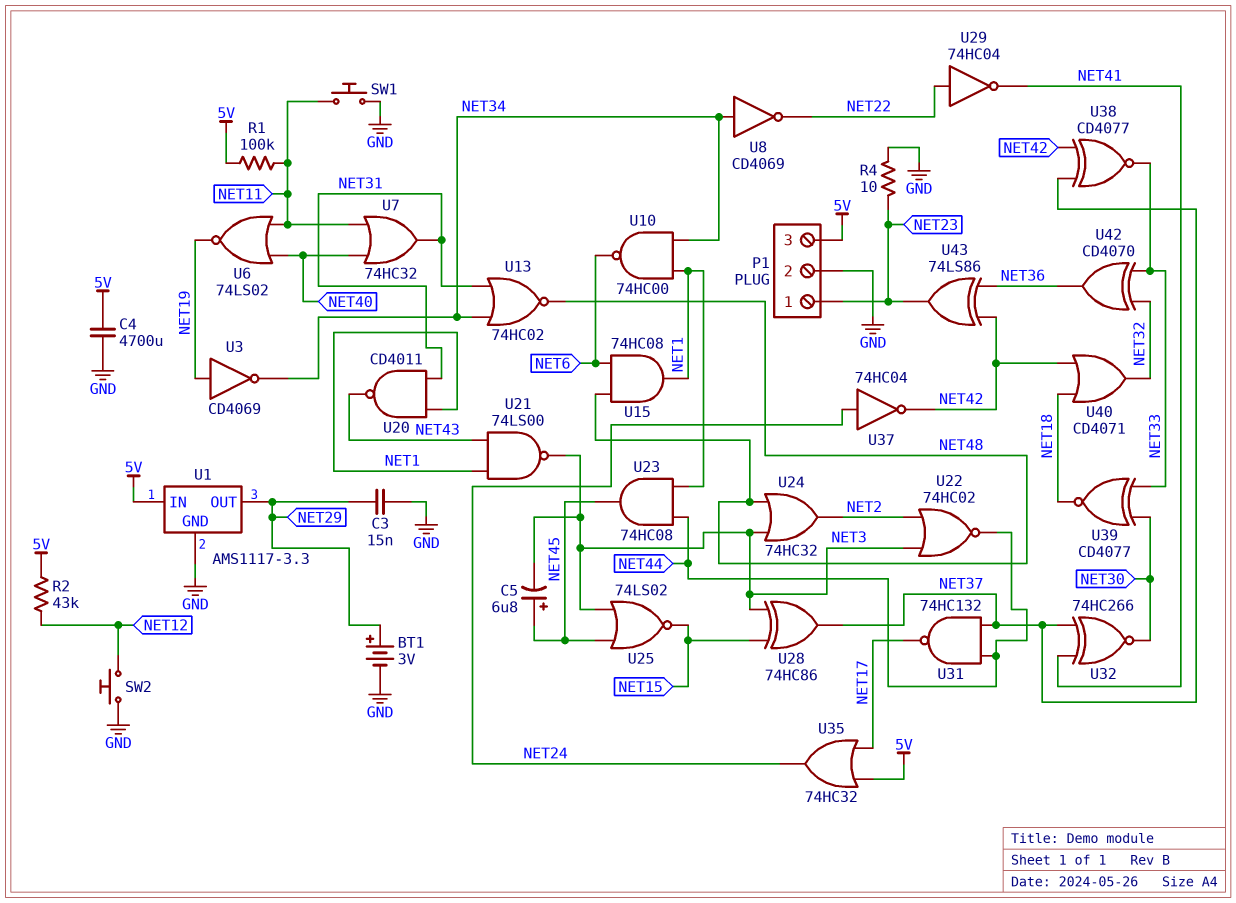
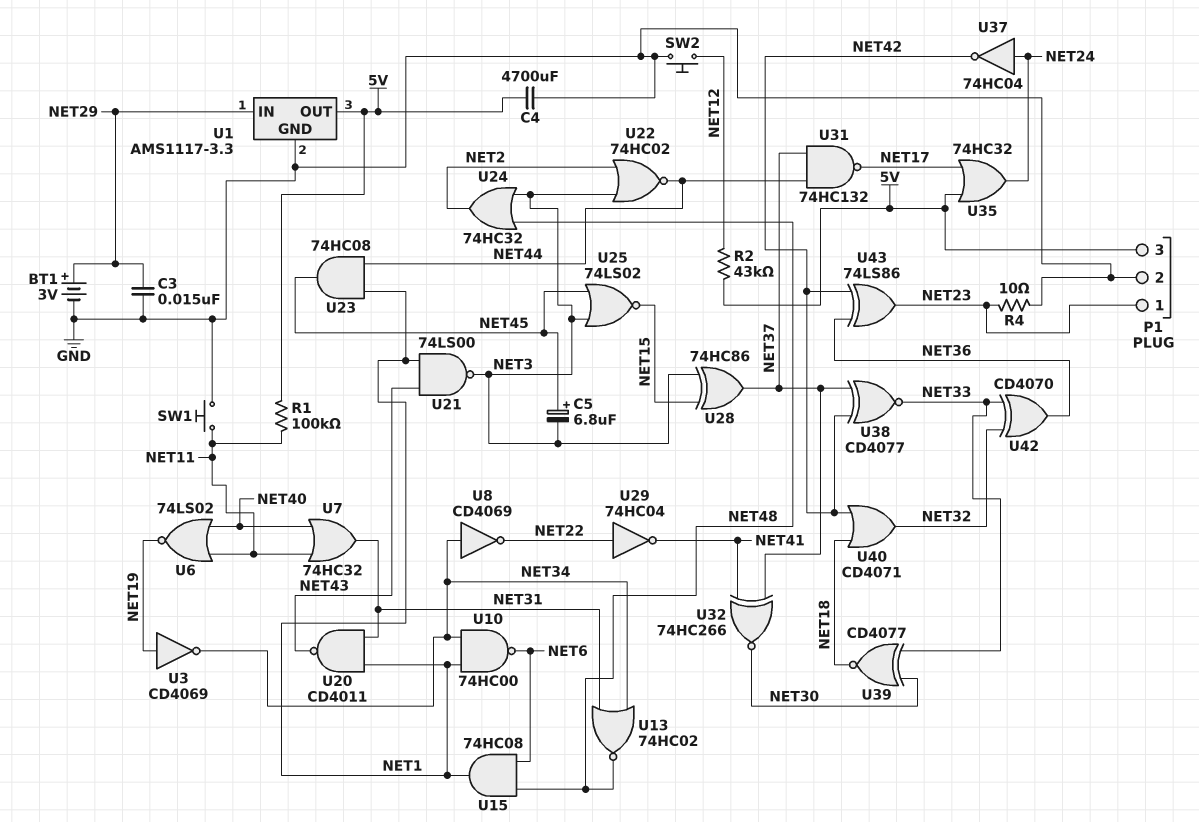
U1 pin IN: 5V -> NET29
U1 pin OUT: NET29 -> 5V

